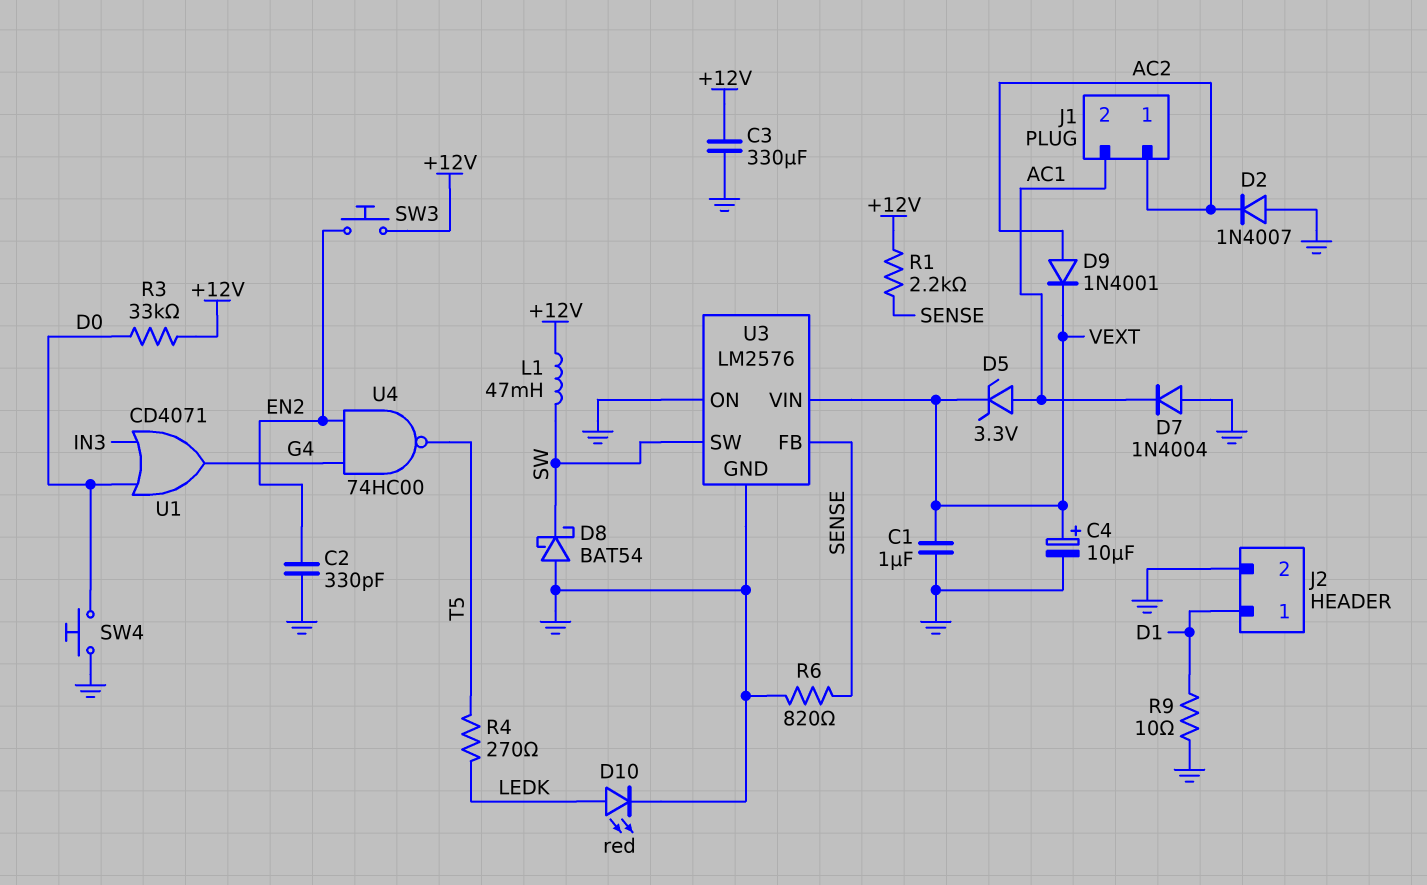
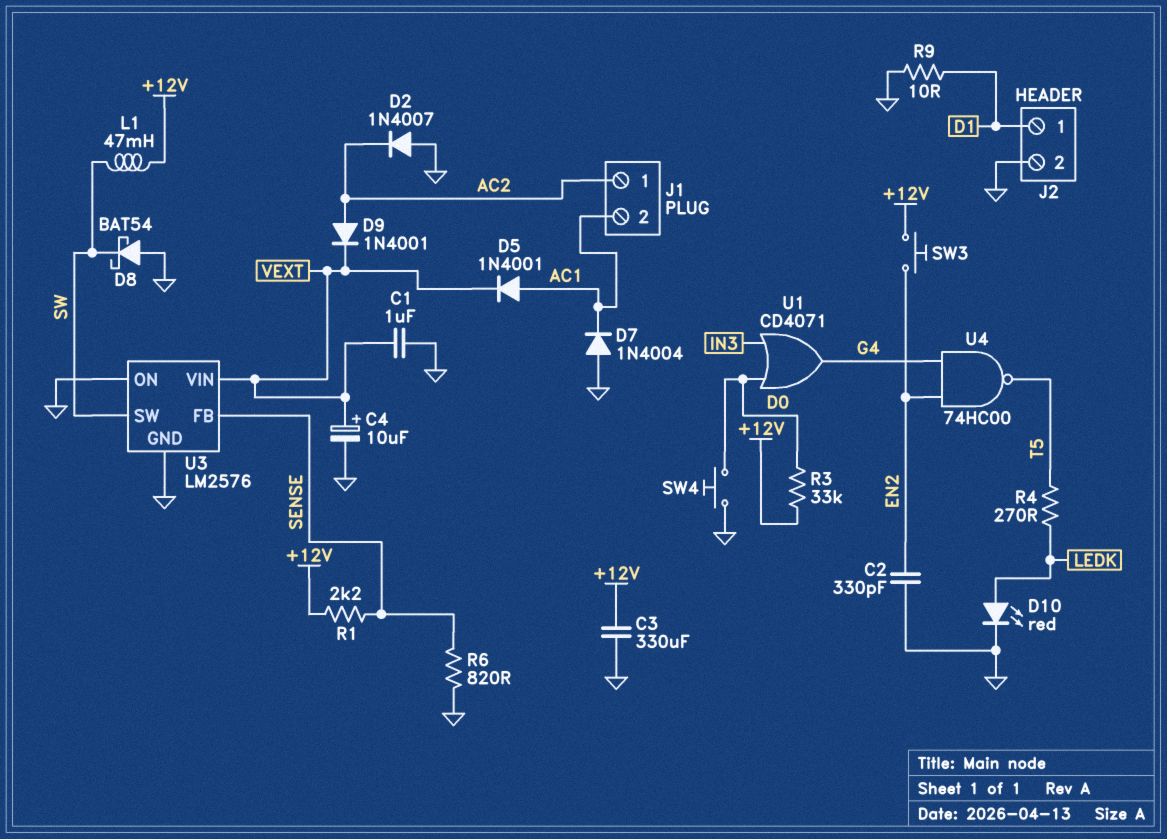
D5: zener 3.3V (A AC1, K VEXT) -> diode 1N4001 (A AC1, K VEXT)

